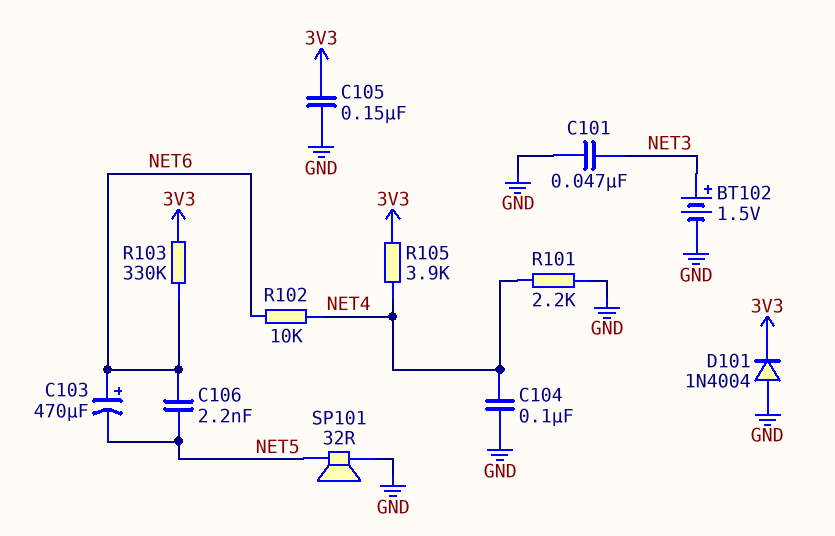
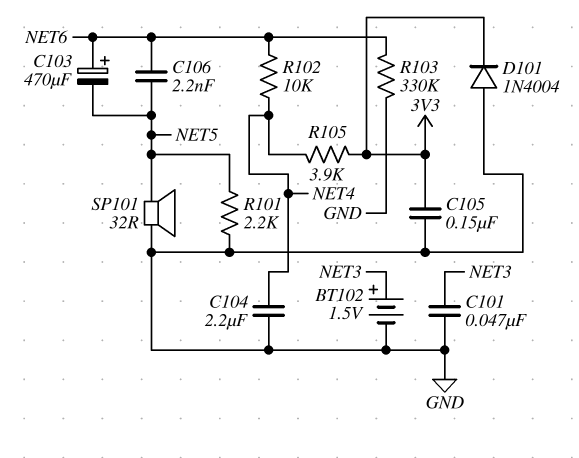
C104: 100nF (GND, NET4) -> 2.2uF (GND, NET4)
R101: 2.2k (GND, NET4) -> 2.2k (GND, NET5)
R103: 330k (3V3, NET6) -> 330k (GND, NET6)

